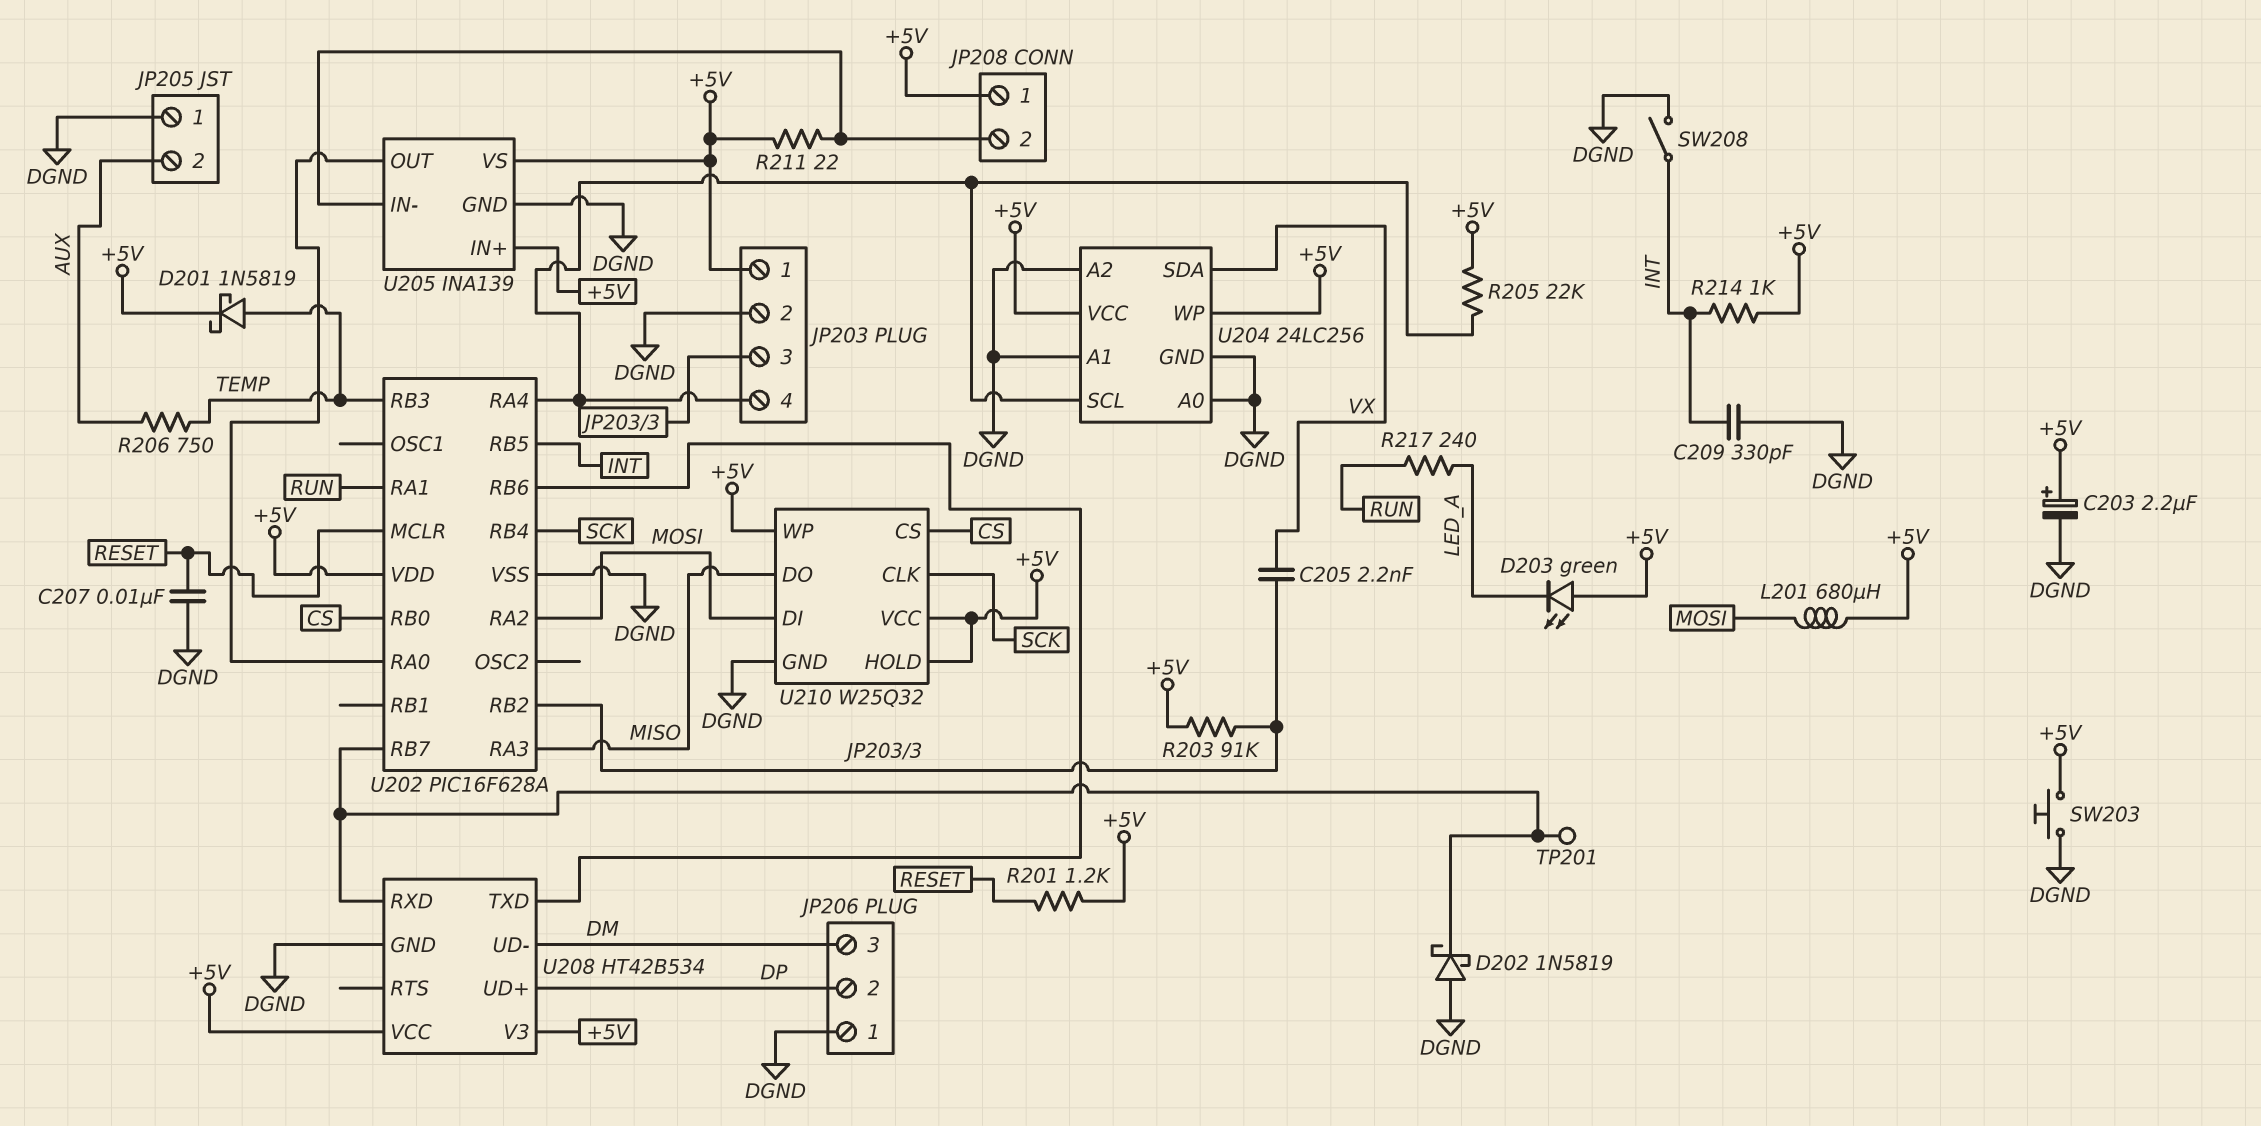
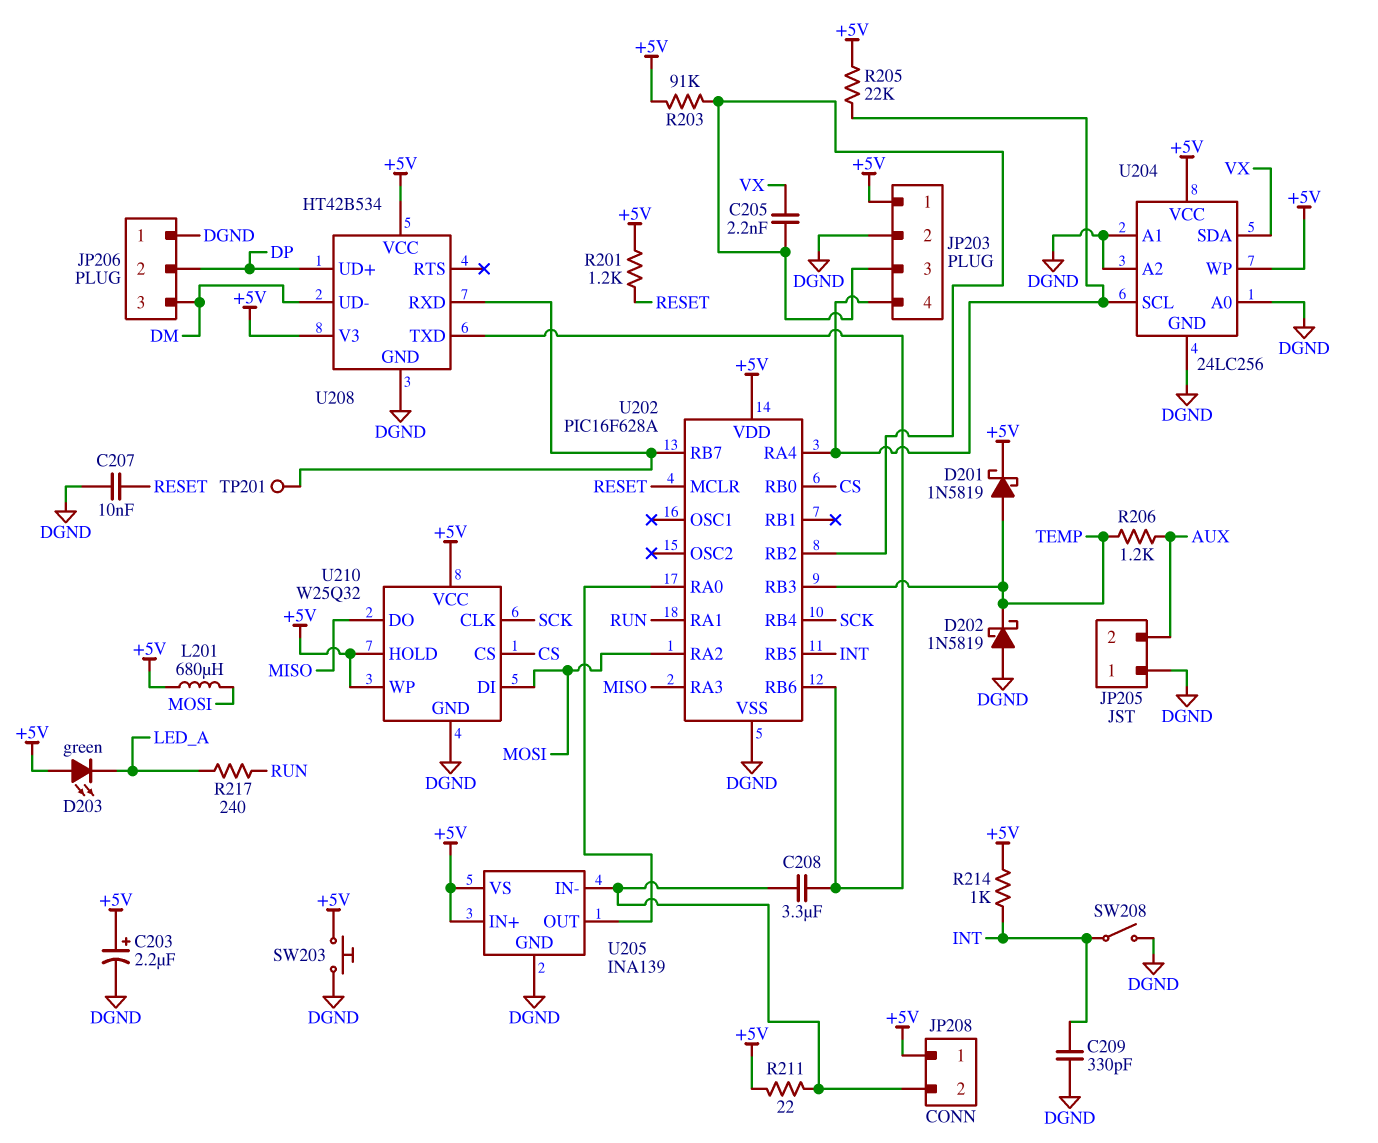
C208: none -> 3.3uF (JP208/2, U202/RB6)
D202: schottky 1N5819 (A DGND, K U202/RB7) -> schottky 1N5819 (A DGND, K TEMP)
R206: 750 (AUX, TEMP) -> 1.2k (AUX, TEMP)

